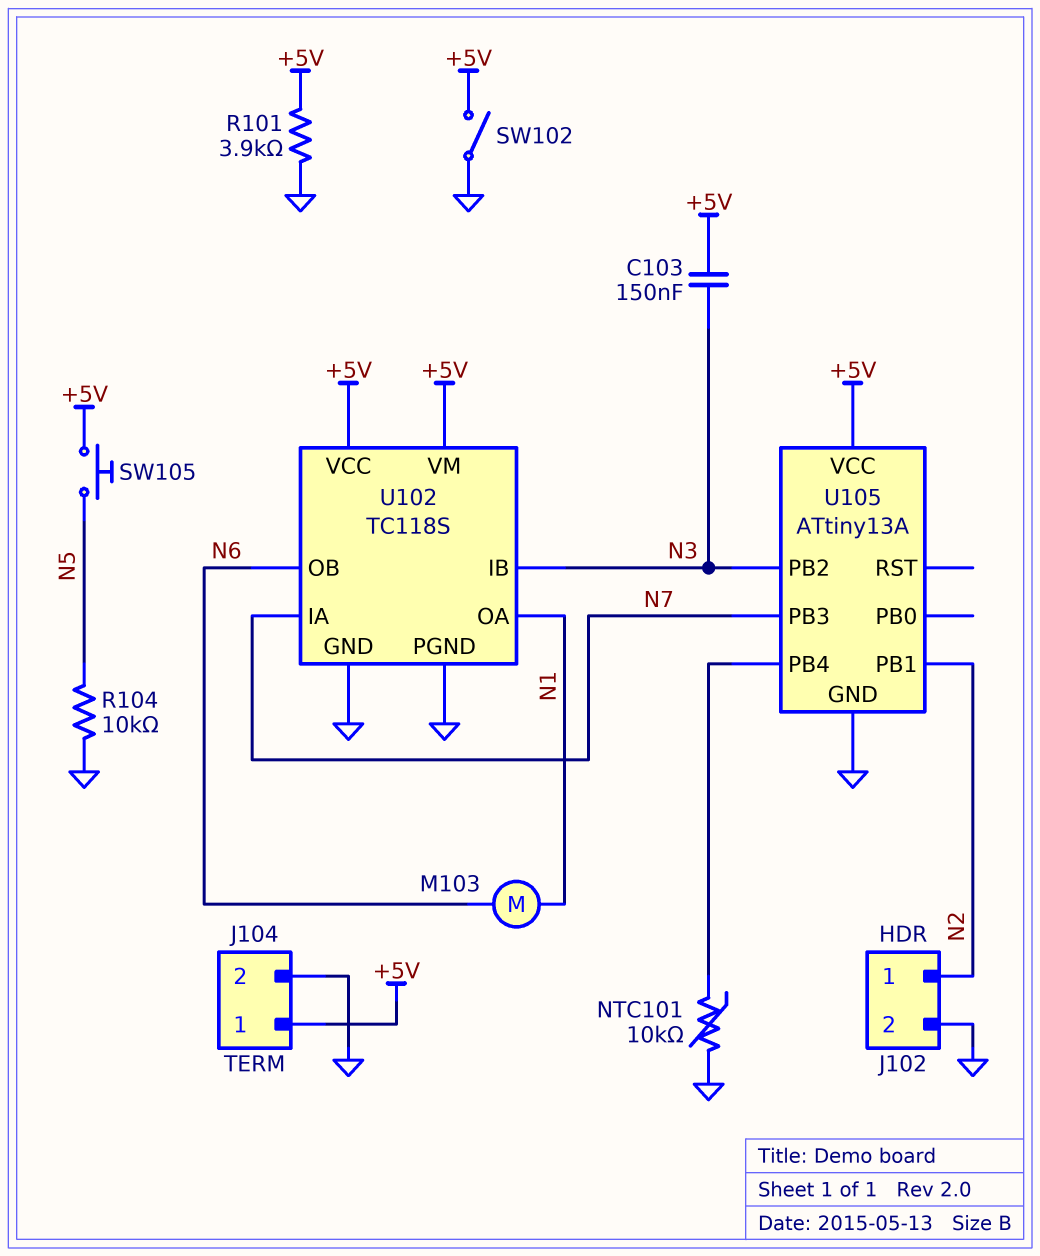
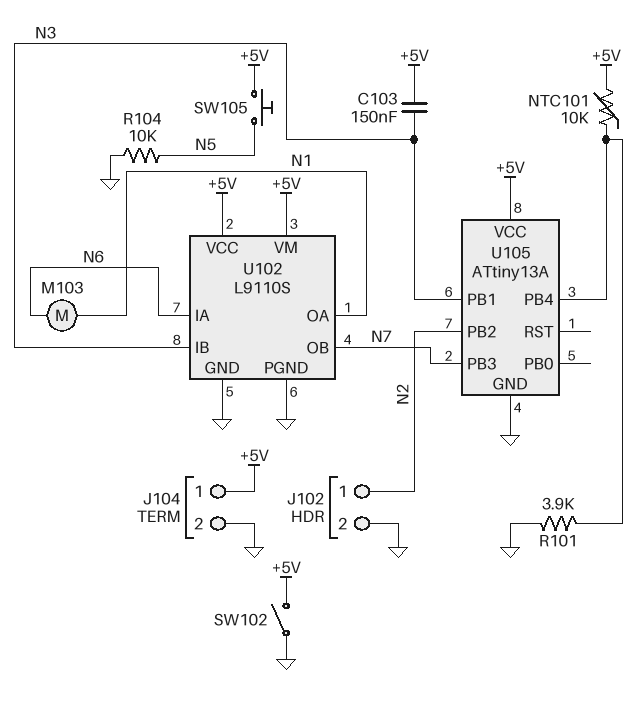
NTC101: 10k (GND, U105/PB4) -> 10k (+5V, U105/PB4)
R101: 3.9k (+5V, GND) -> 3.9k (GND, U105/PB4)
U102: TC118S -> L9110S
U102 pin IA: N7 -> N6
U102 pin OB: N6 -> N7
U105 pin PB1: N2 -> N3
U105 pin PB2: N3 -> N2

